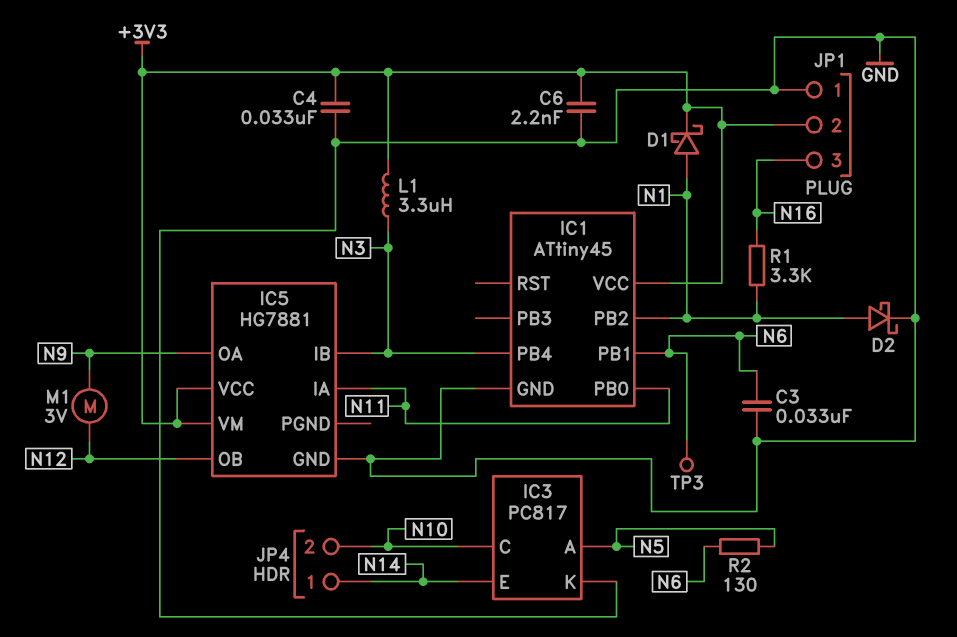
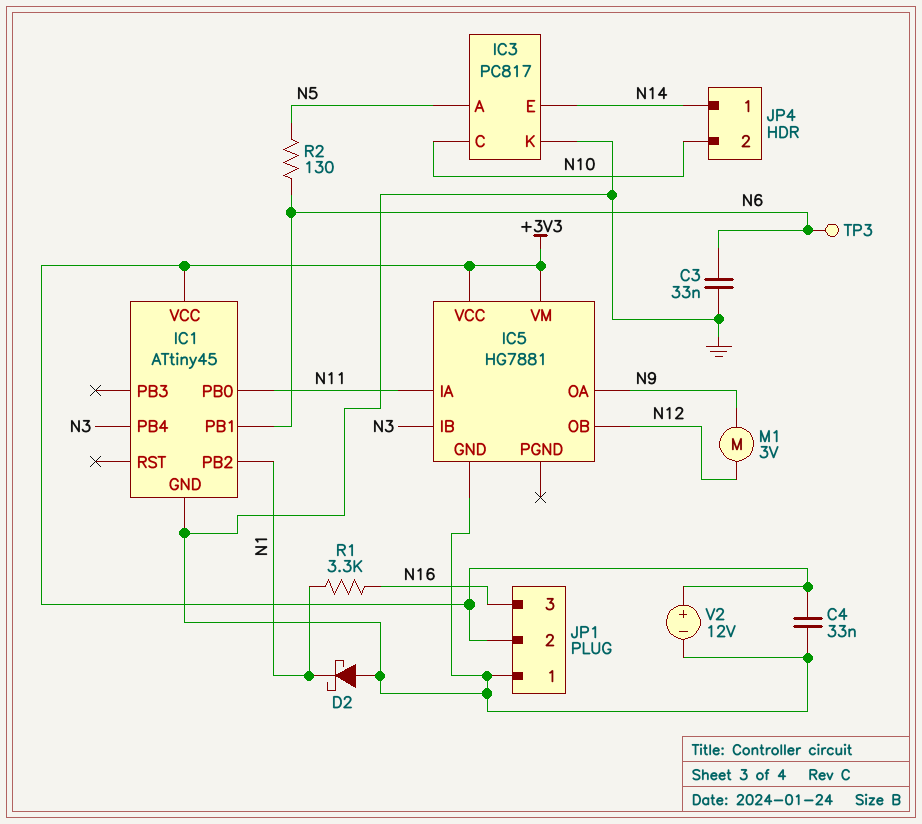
C6: 2.2nF (+3V3, GND) -> none
D1: schottky (A N1, K +3V3) -> none
D2: schottky (A N1, K GND) -> schottky (A GND, K N1)
L1: 3.3uH (+3V3, N3) -> none
V2: none -> 12V (plus +3V3, minus GND)

